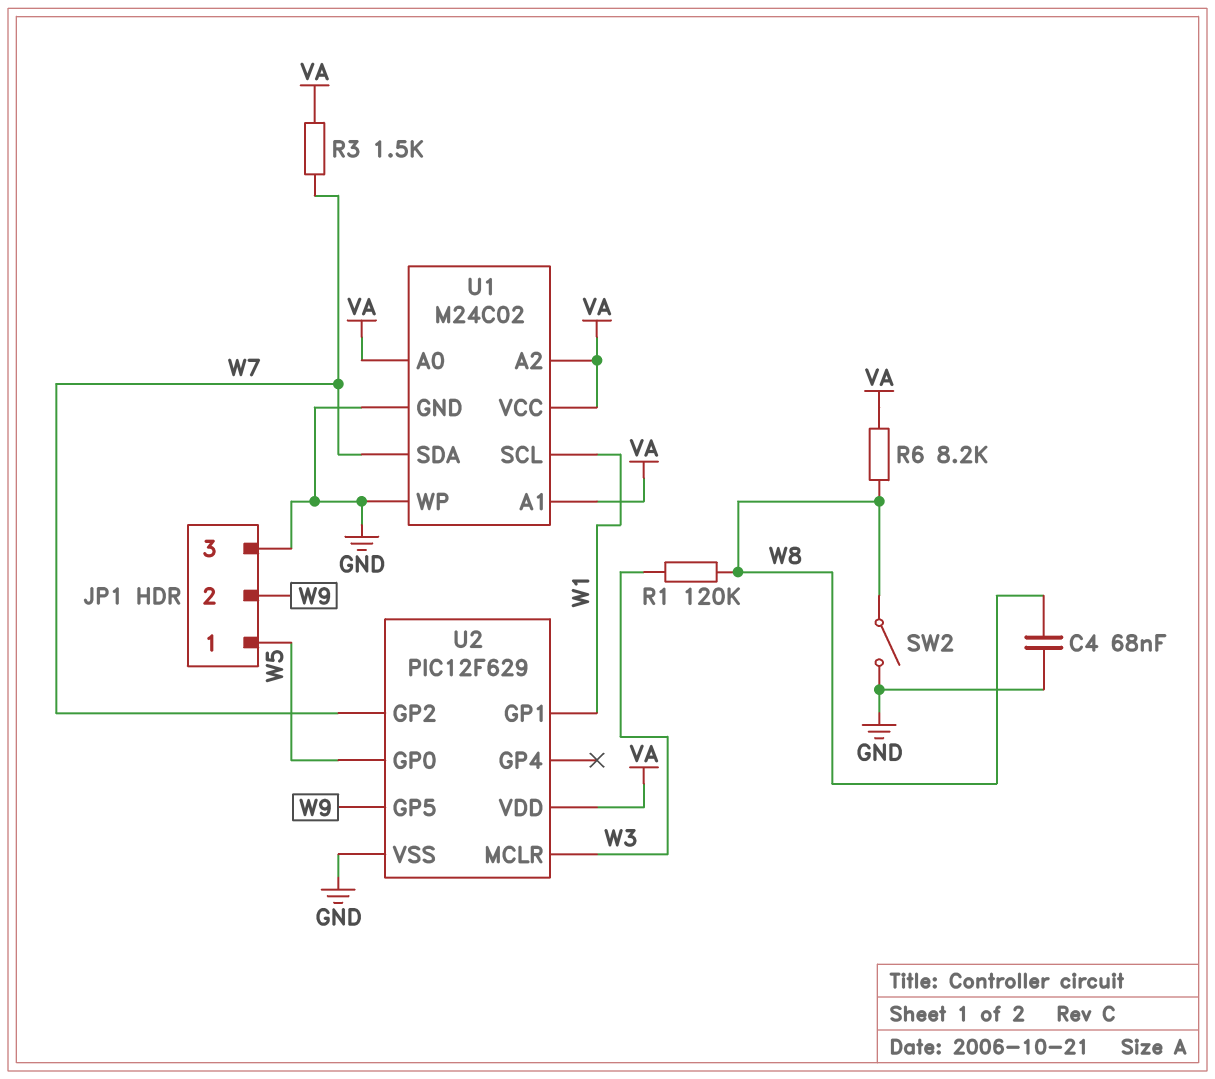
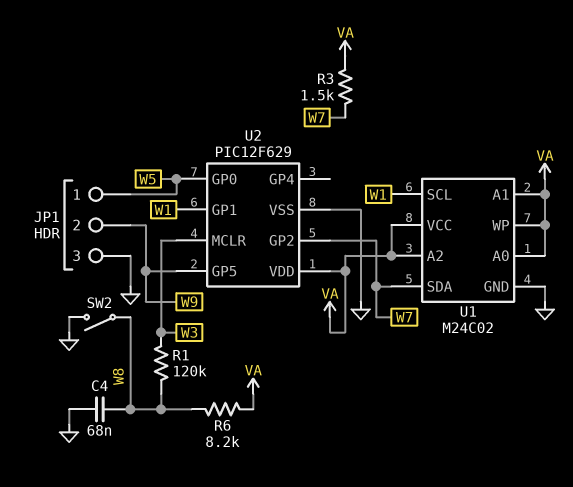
U1 pin WP: GND -> VA

